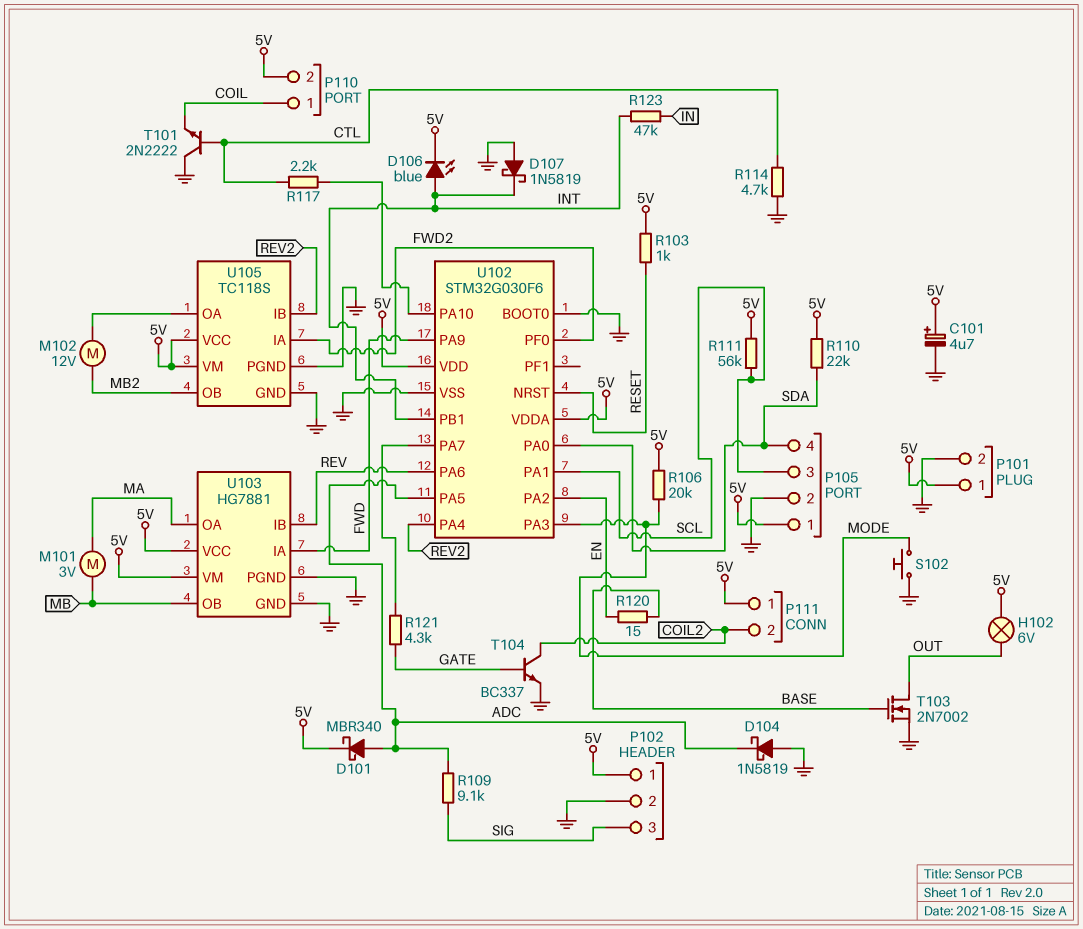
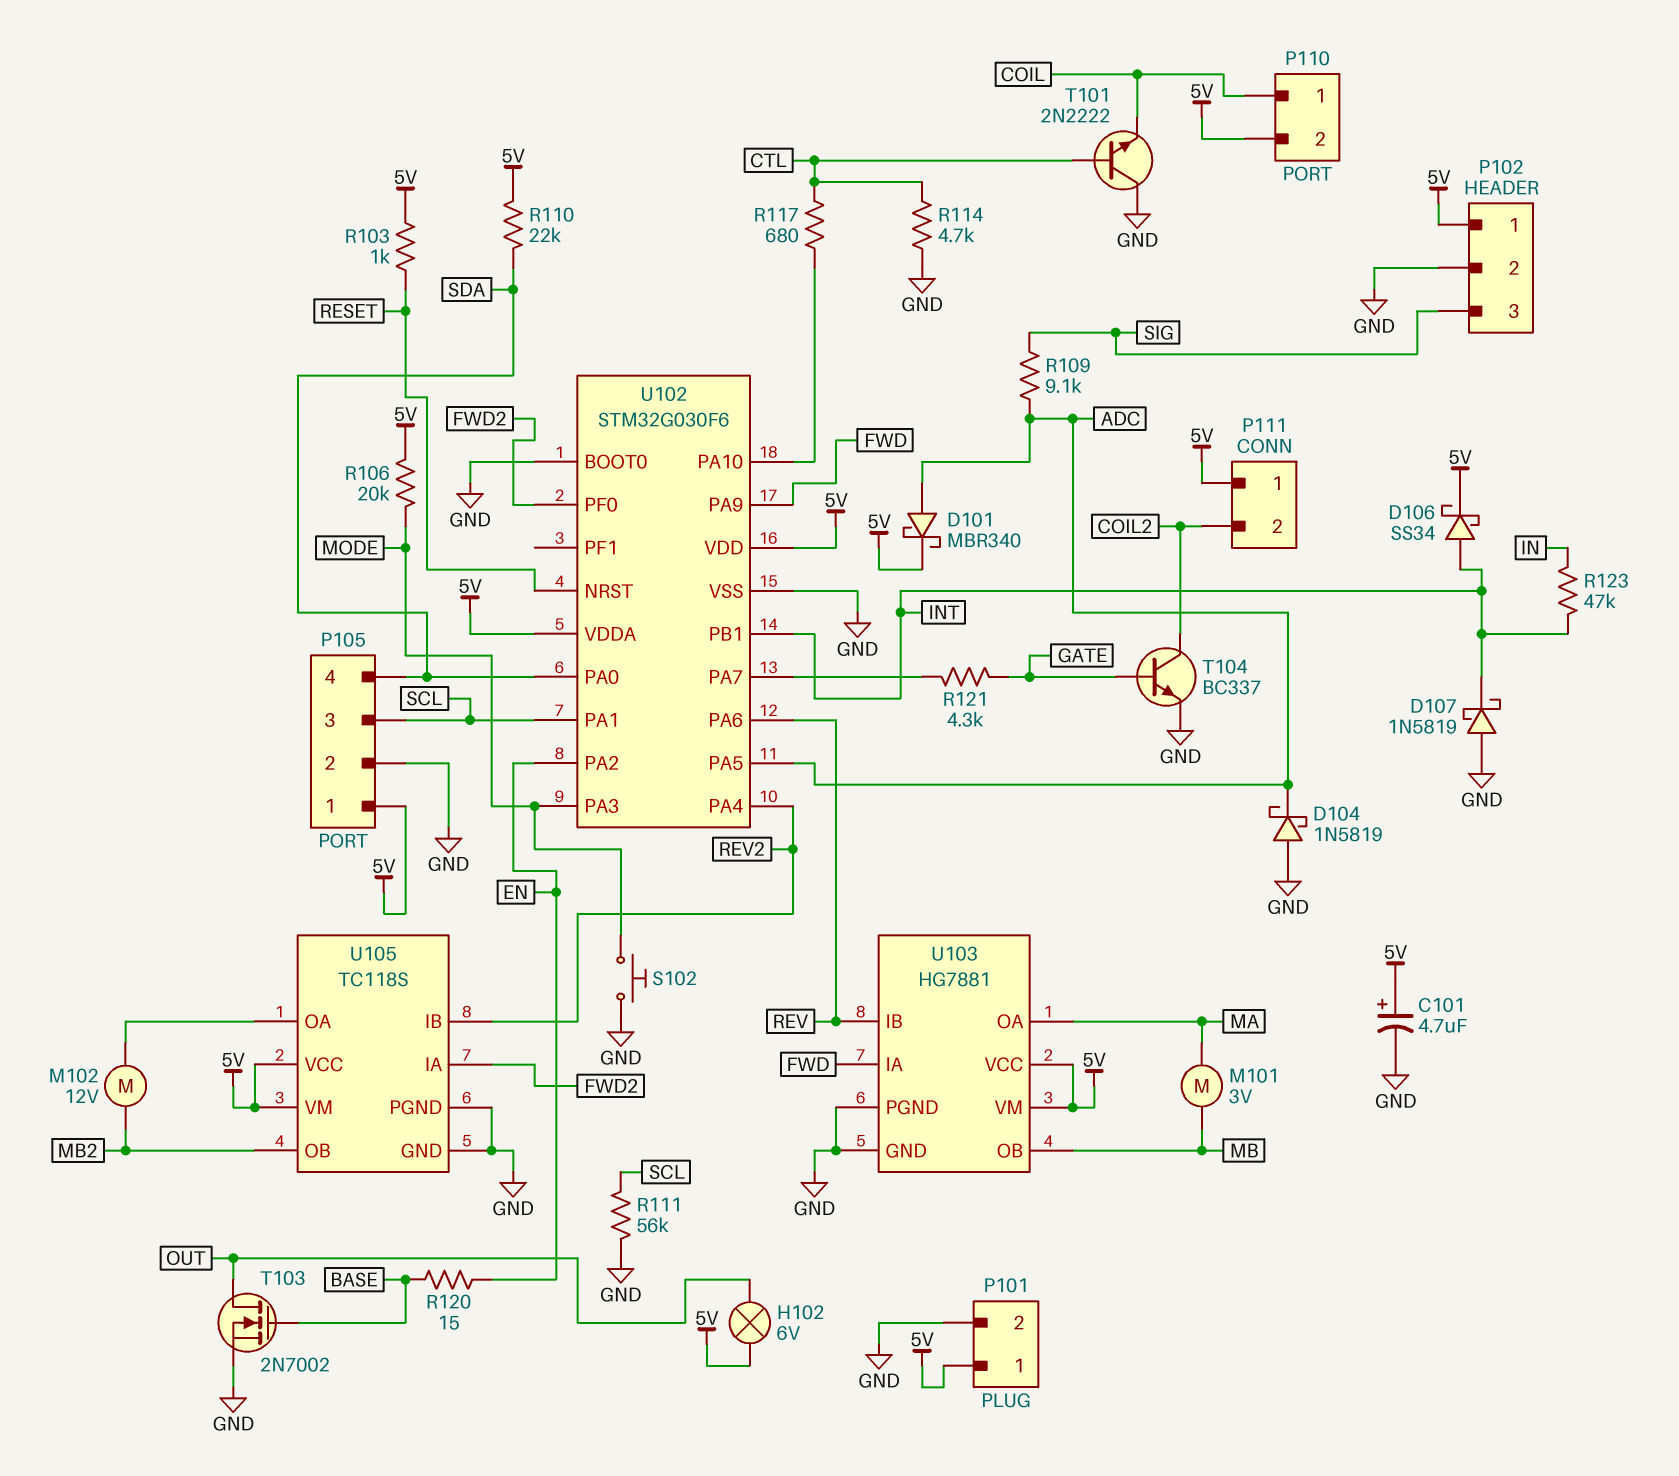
D106: LED blue (A INT, K 5V) -> schottky SS34 (A INT, K 5V)
R111: 56k (5V, SCL) -> 56k (GND, SCL)
R117: 2.2k (CTL, U102/PA10) -> 680 (CTL, U102/PA10)

